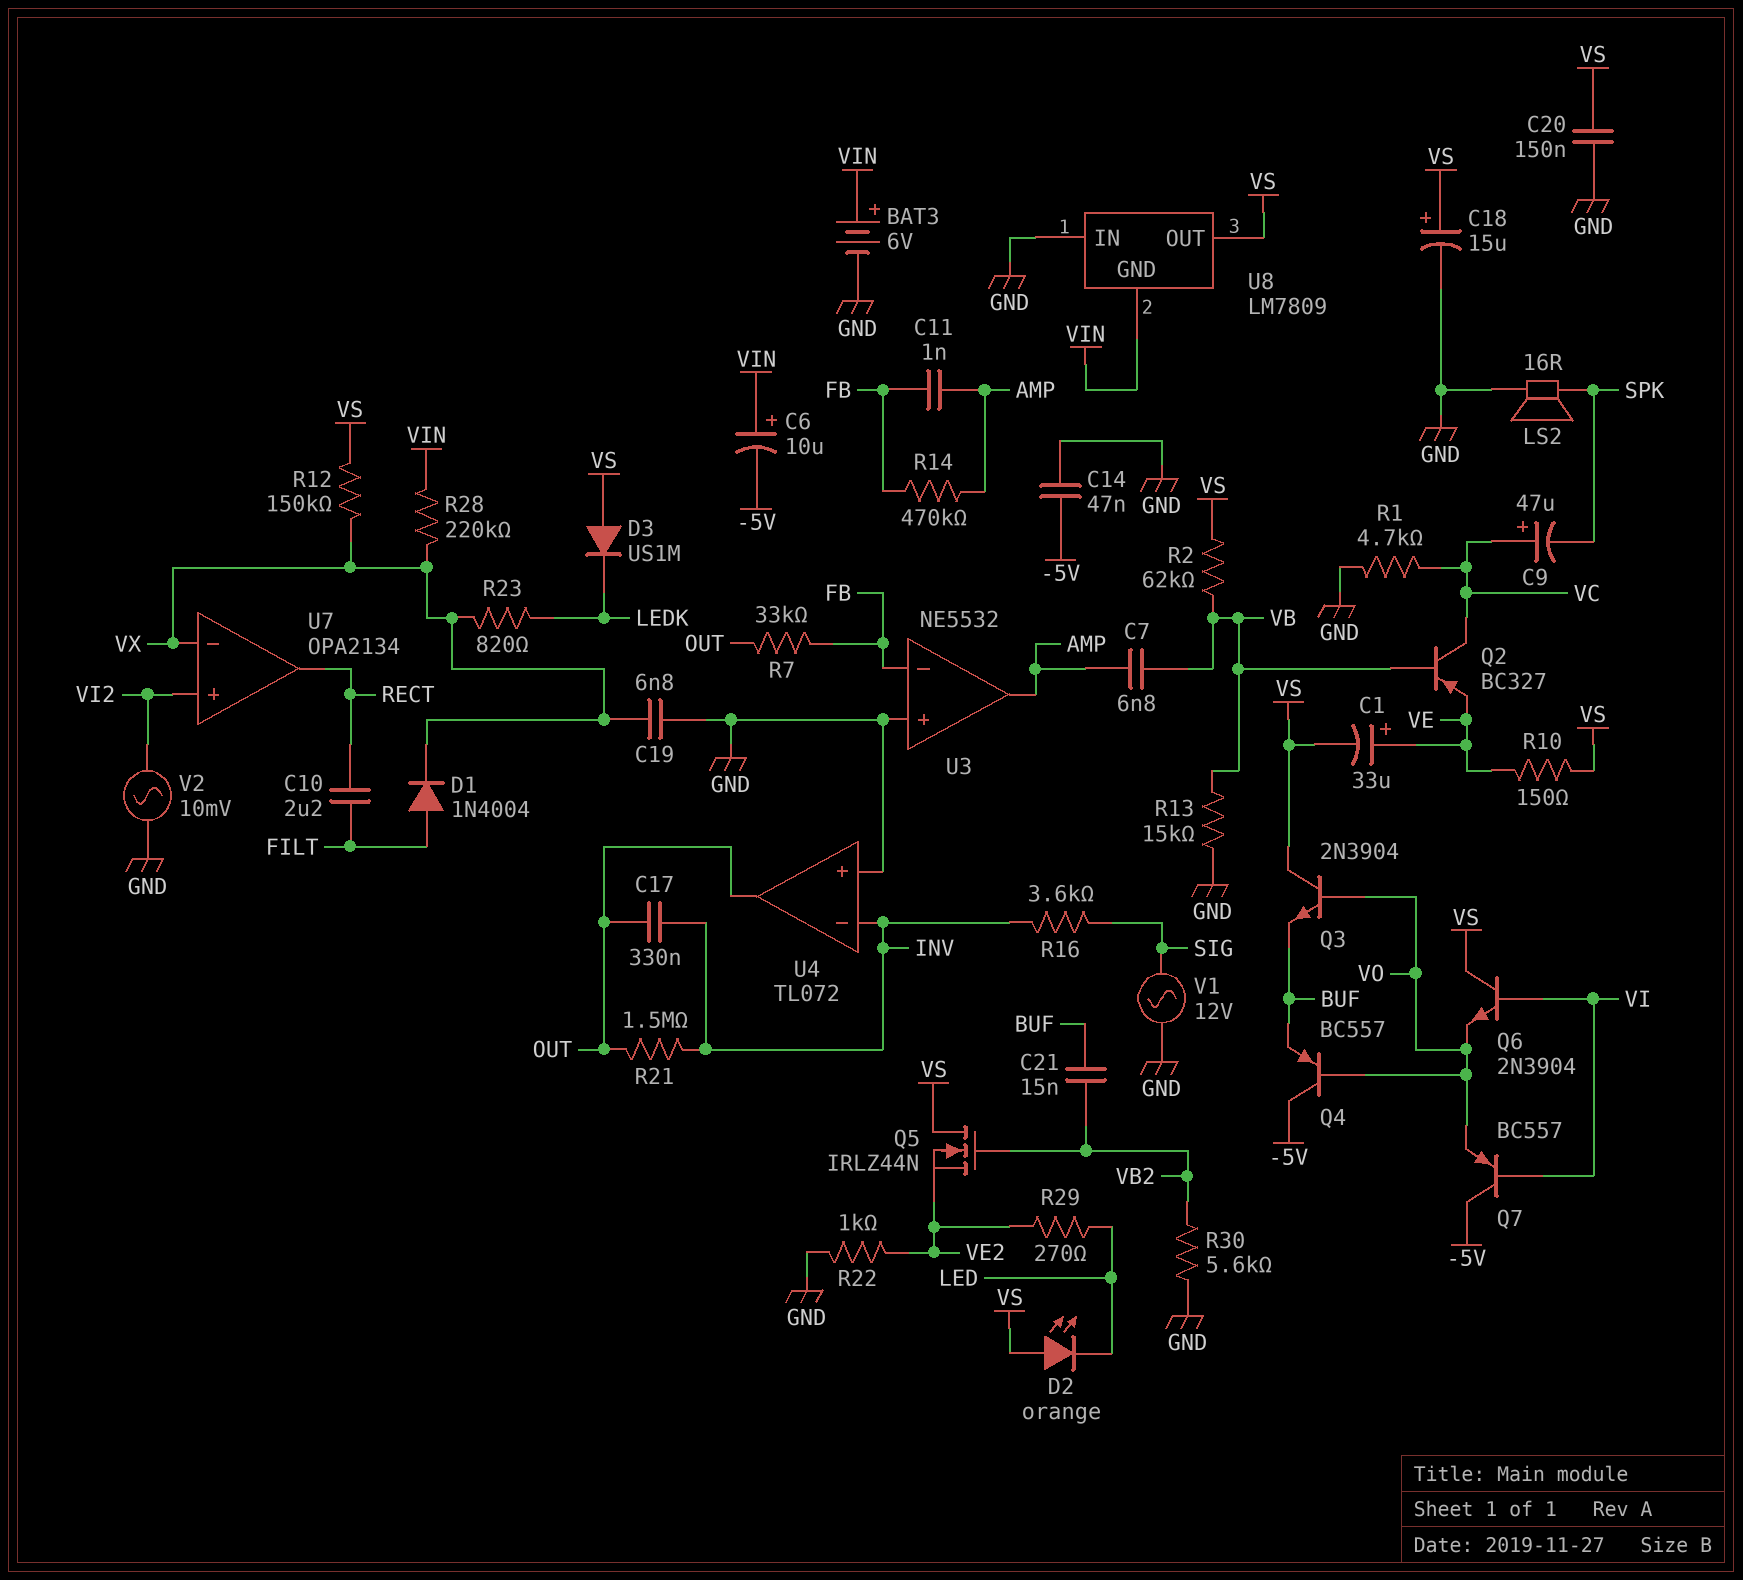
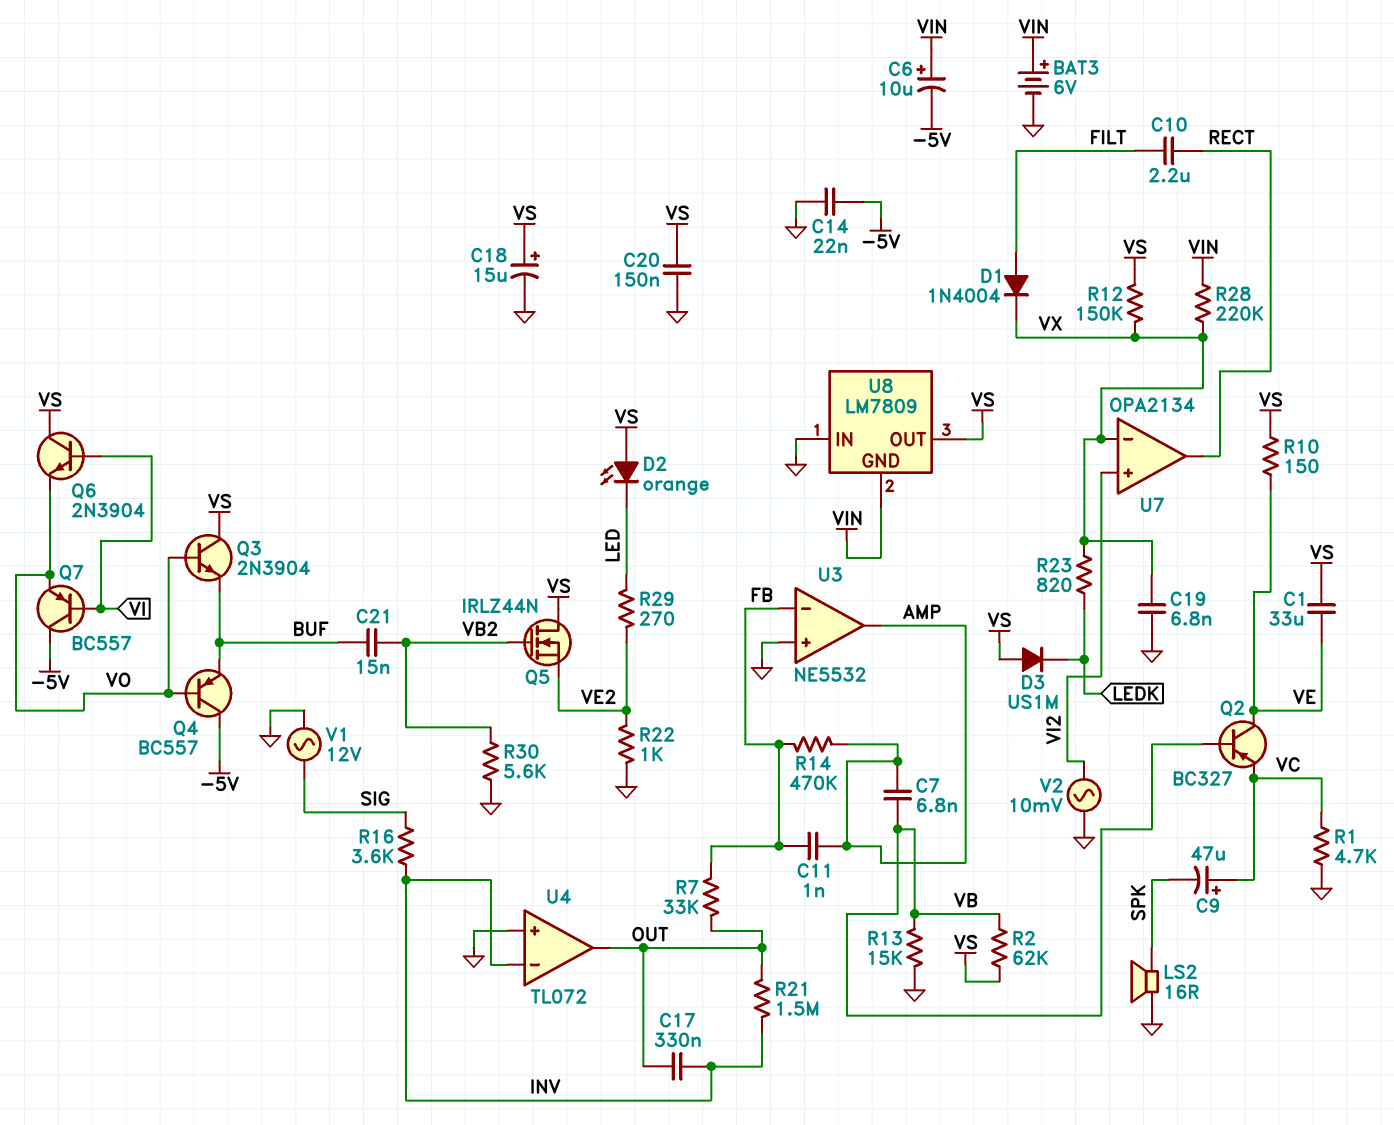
C1: 33uF (plus VE, minus VS) -> 33uF (VE, VS)
C14: 47nF (-5V, GND) -> 22nF (-5V, GND)
Q2: PNP BC327 (B VB, C VC, E VE) -> PNP BC327 (B VB, C VE, E VC)

